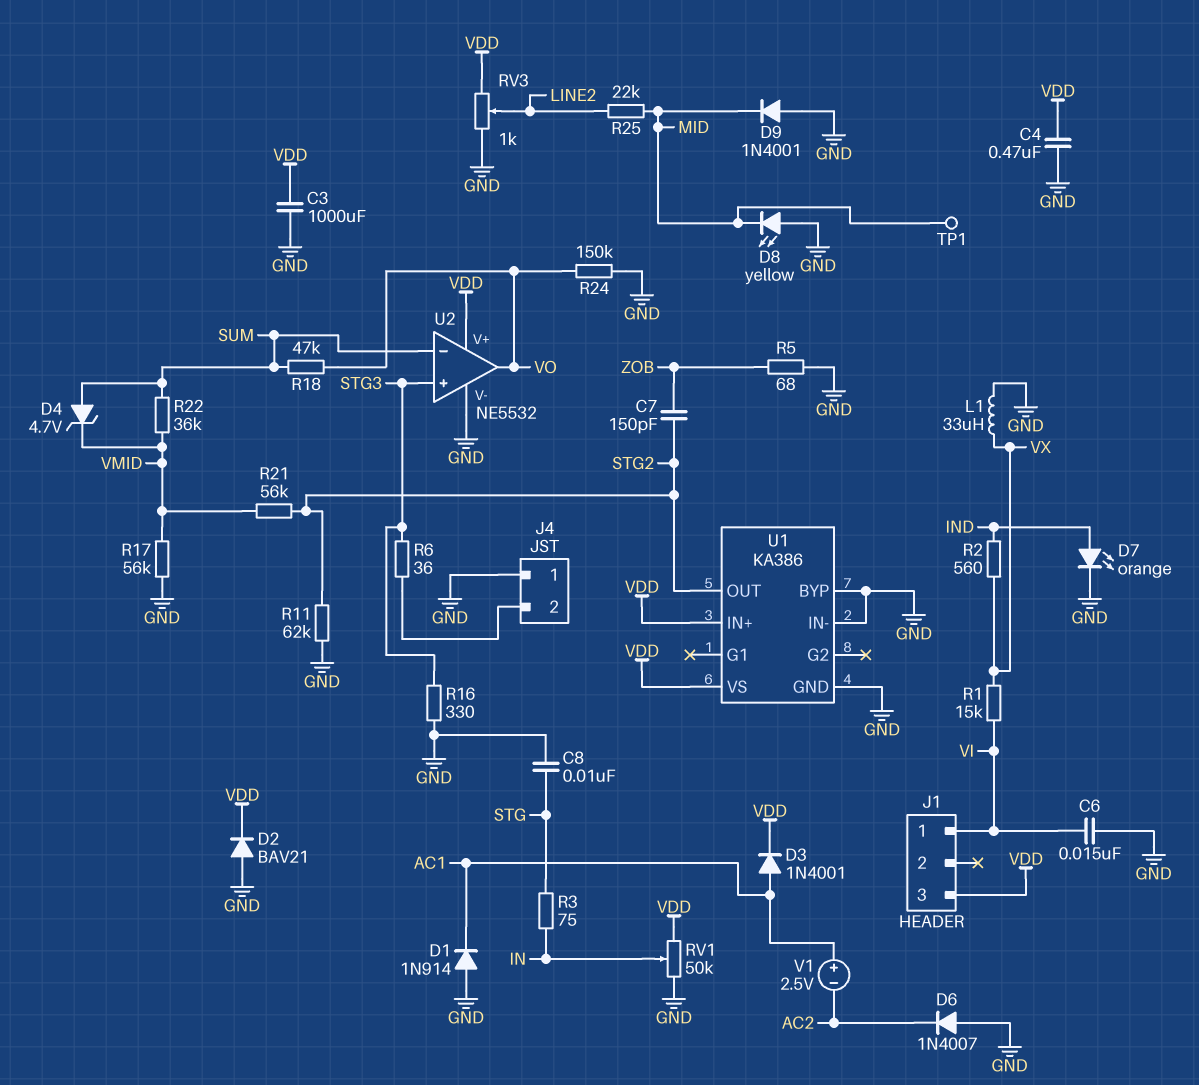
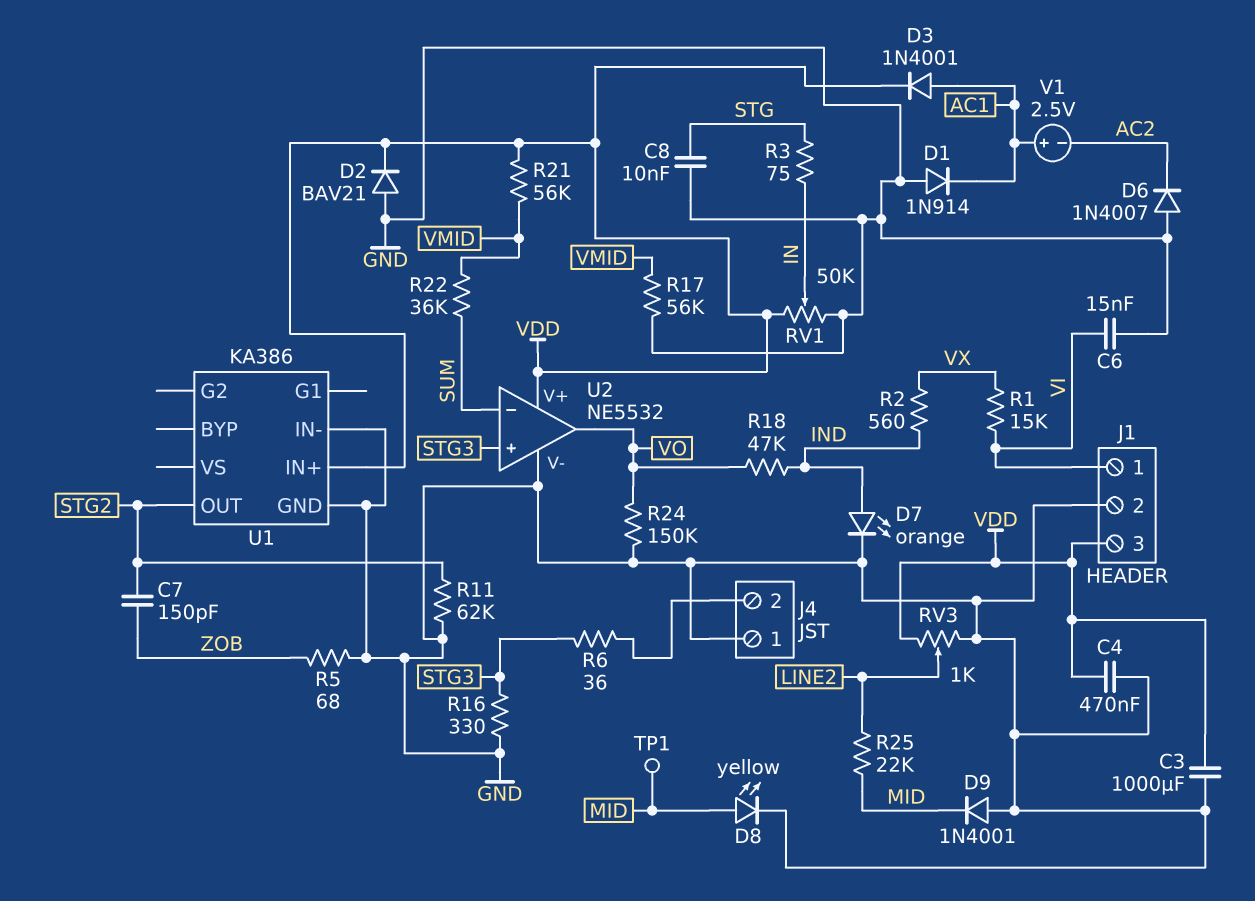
D4: zener 4.7V (A SUM, K VMID) -> none
D8: LED yellow (A GND, K MID) -> LED yellow (A MID, K GND)
J1 pin 2: none -> GND
L1: 33uH (GND, VX) -> none
R18: 47k (SUM, VO) -> 47k (IND, VO)
R21: 56k (STG2, VMID) -> 56k (VDD, VMID)
U1 pin BYP: GND -> none
U1 pin VS: VDD -> none

